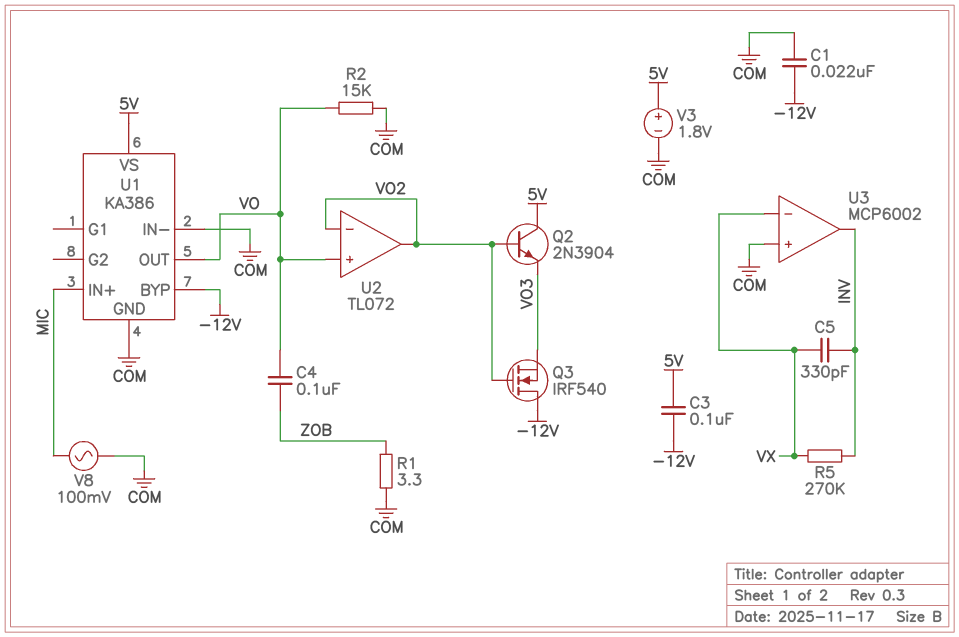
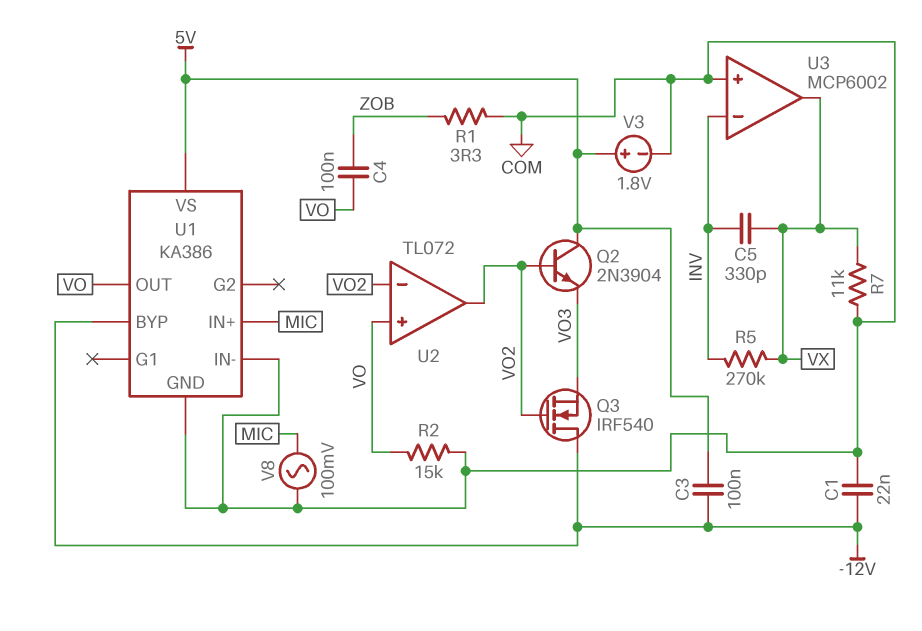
R7: none -> 11k (COM, VX)
U3 pin in-: VX -> INV
U3 pin out: INV -> VX

